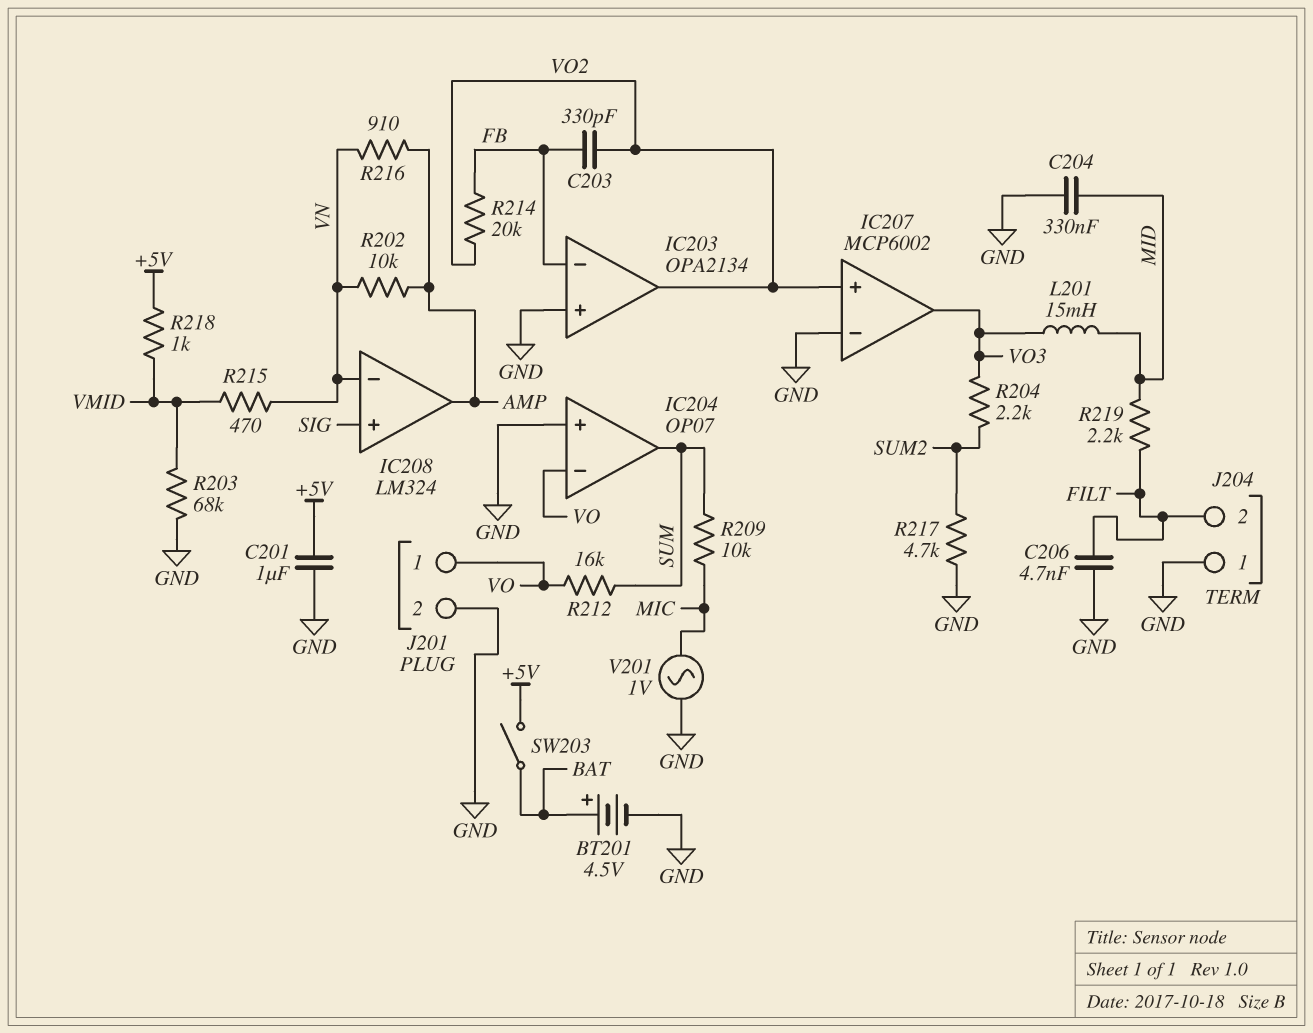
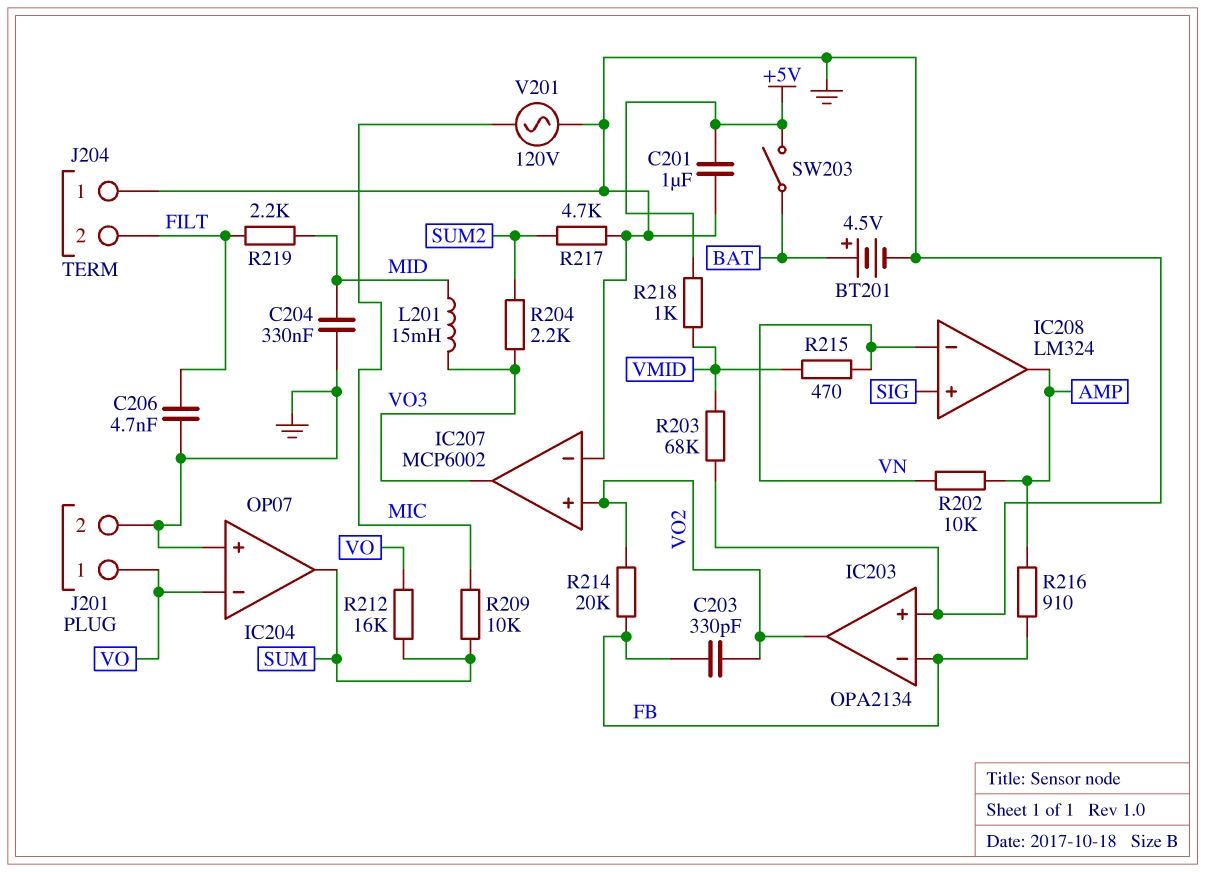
R216: 910 (AMP, VN) -> 910 (AMP, FB)
V201: AC 1V (GND, MIC) -> AC 120V (GND, MIC)

